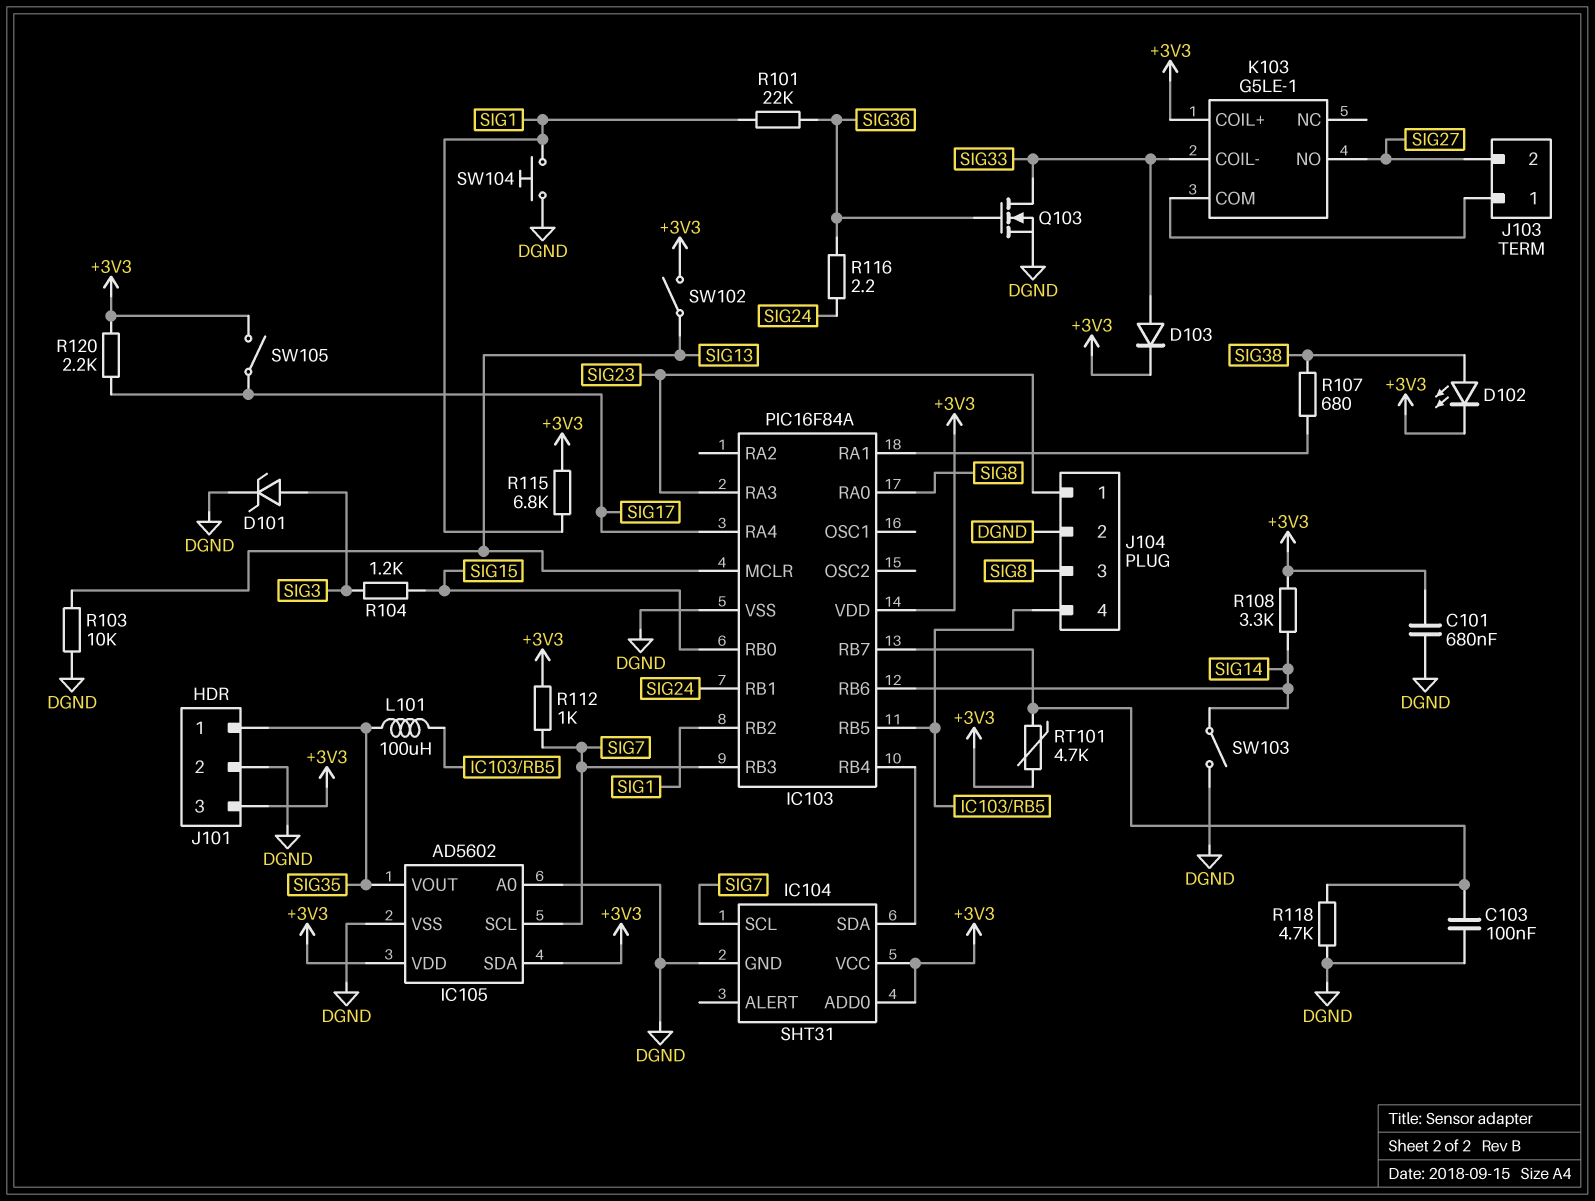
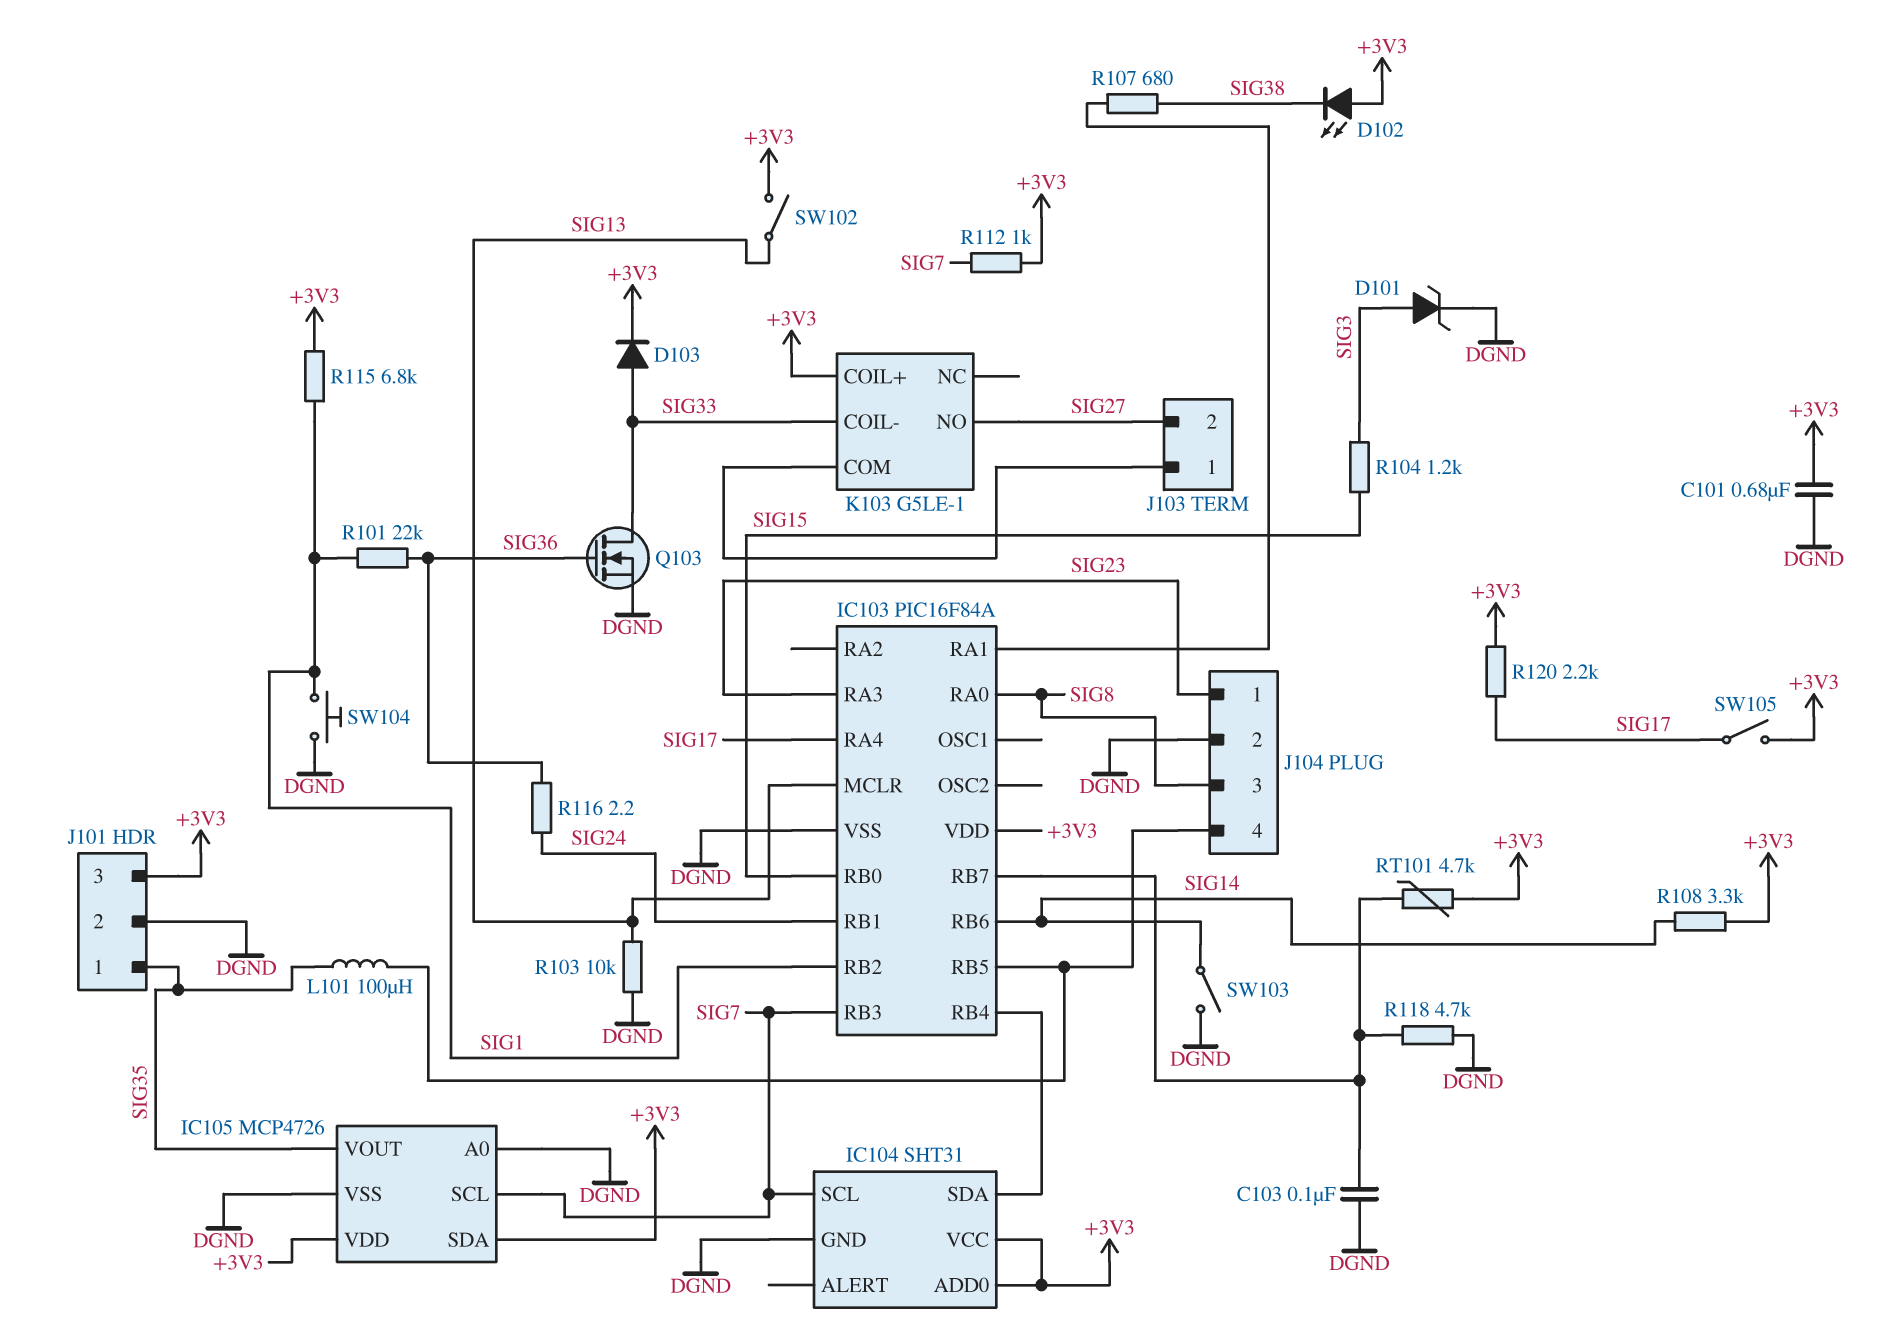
D102: LED (A SIG38, K +3V3) -> LED (A +3V3, K SIG38)
IC105: AD5602 -> MCP4726

